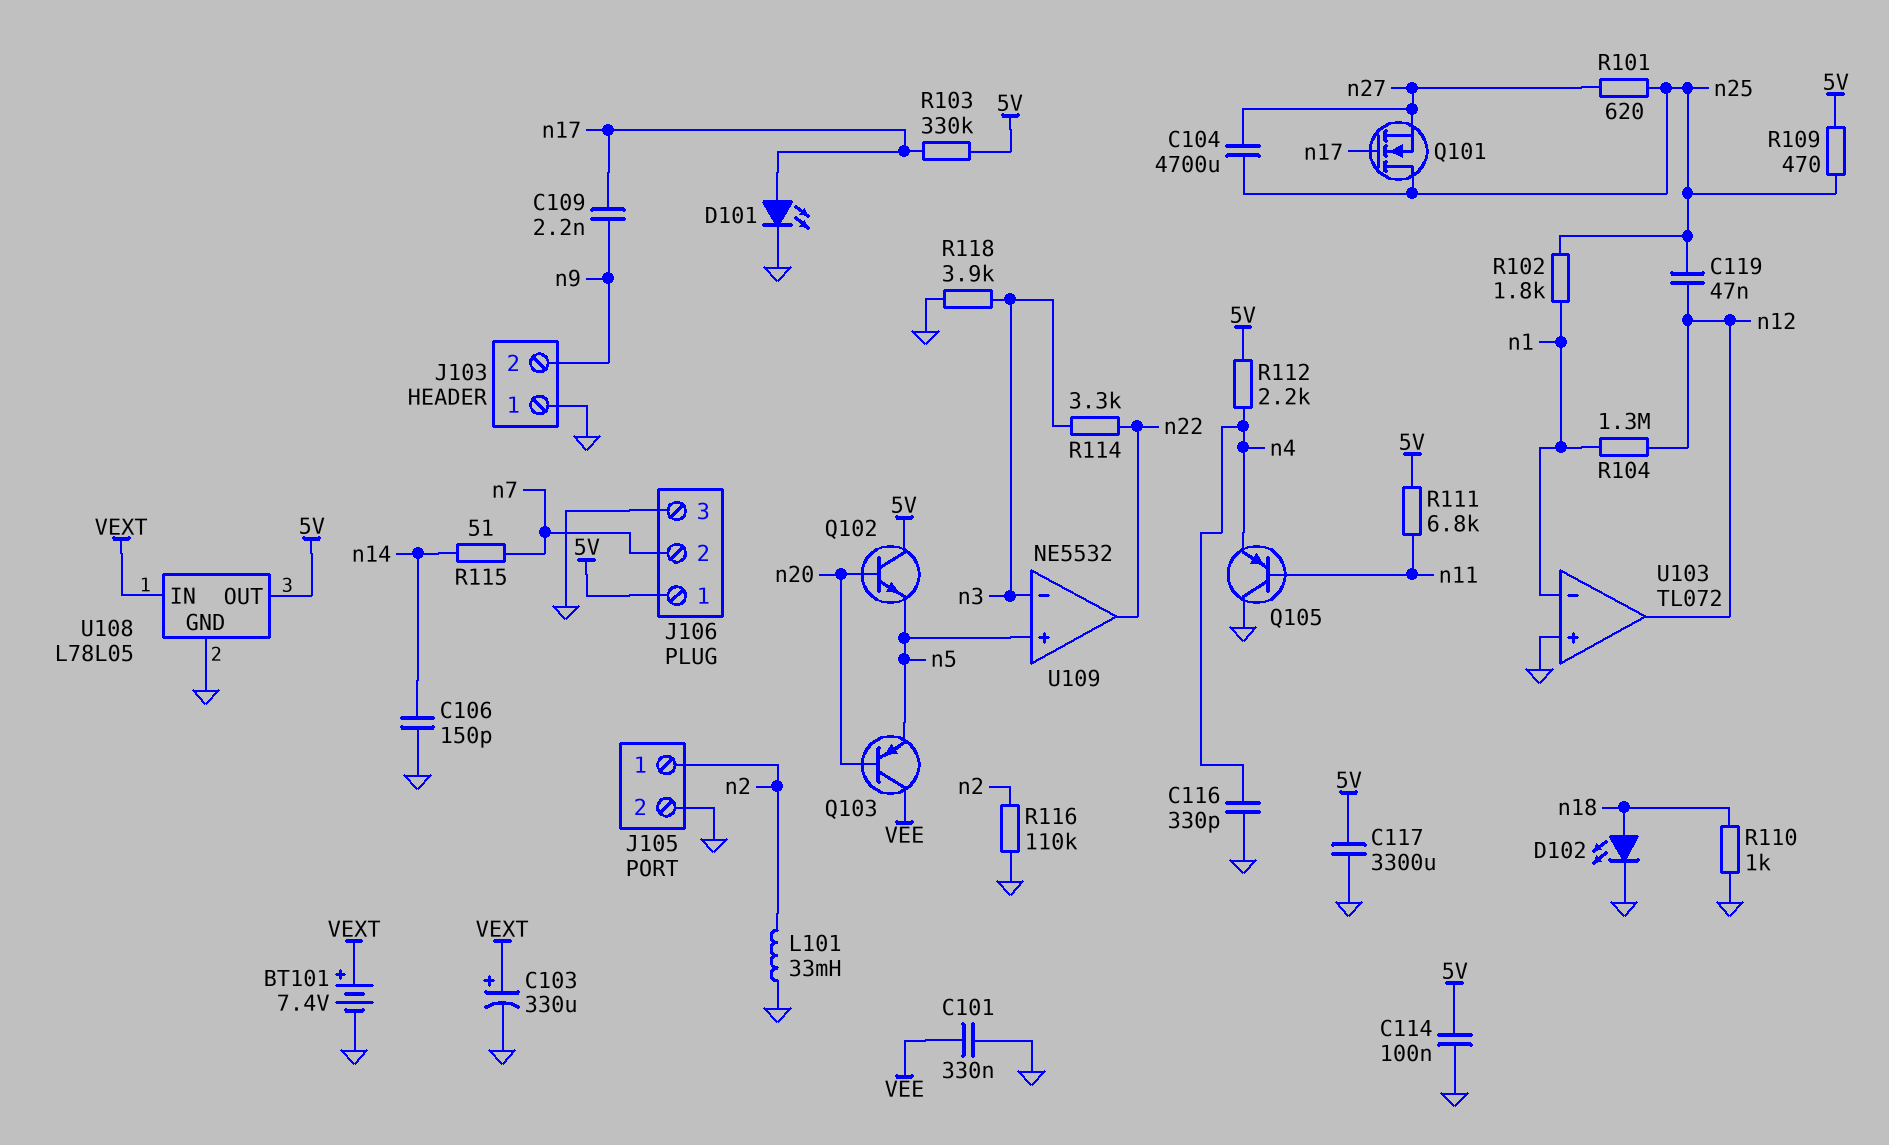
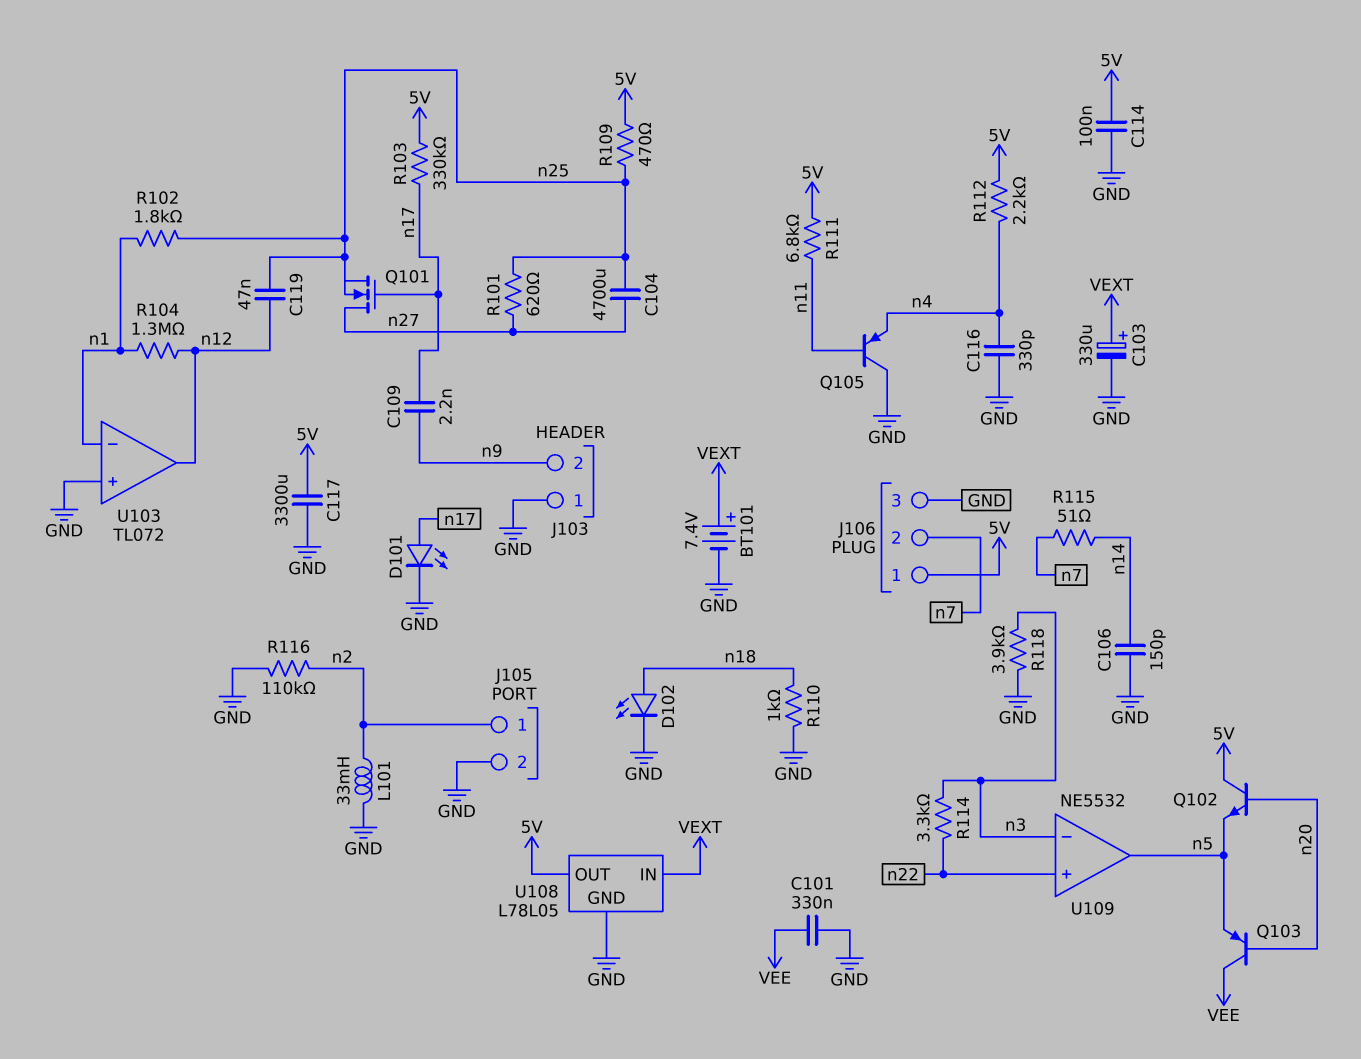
Q101: NMOS (G n17, D n25, S n27) -> NMOS (G n17, D n27, S n25)
U109 pin in+: n5 -> n22
U109 pin out: n22 -> n5

